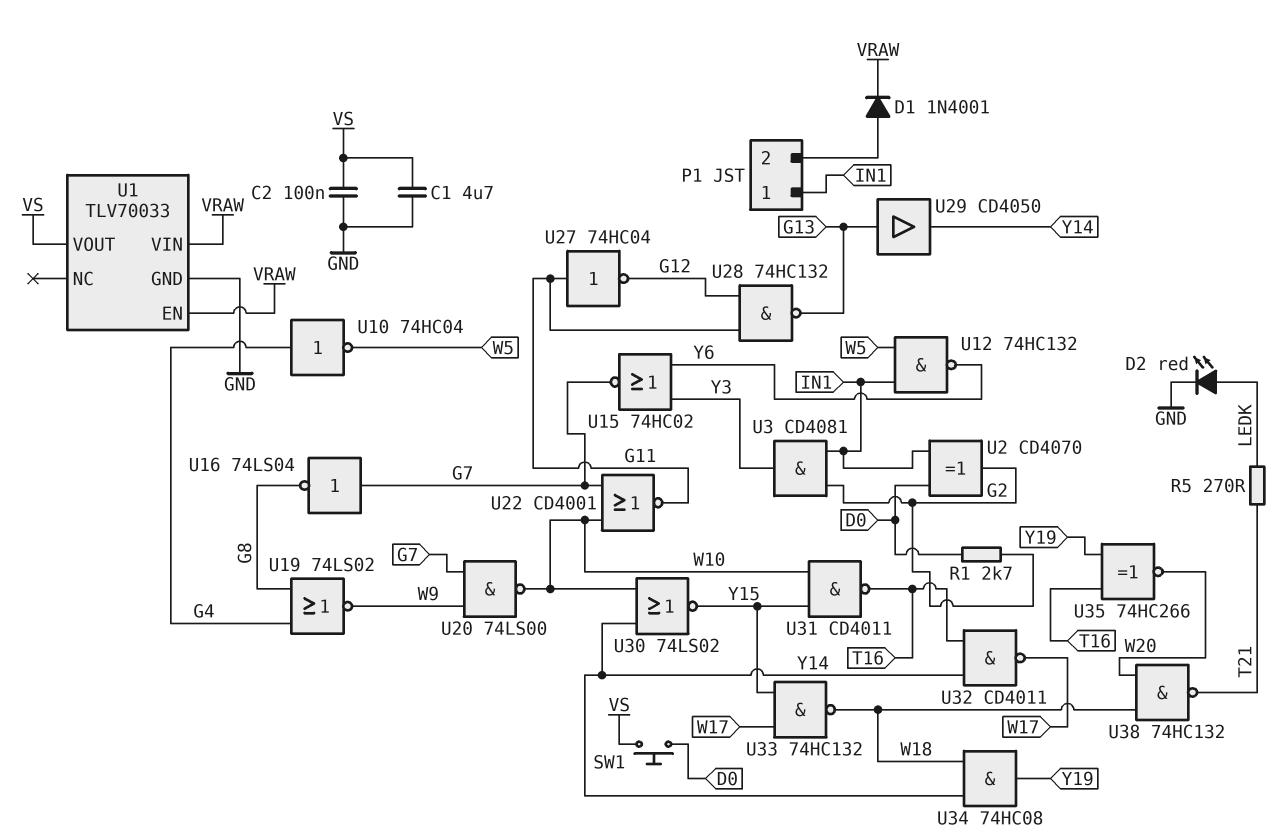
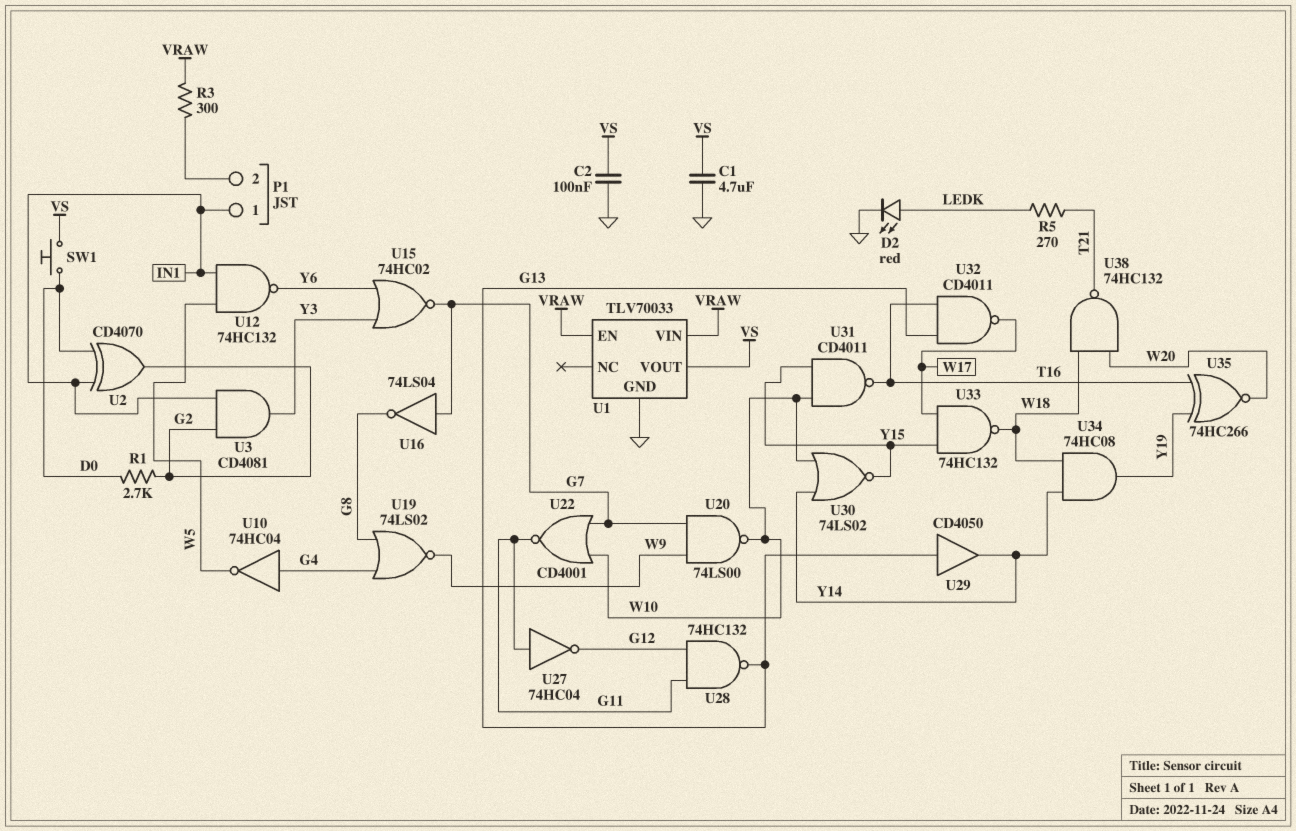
D1: diode 1N4001 (A P1/2, K VRAW) -> none
R3: none -> 300 (P1/2, VRAW)
U32: NAND CD4011 (in T16, in Y14, out W17) -> NAND CD4011 (in G13, in T16, out W17)

